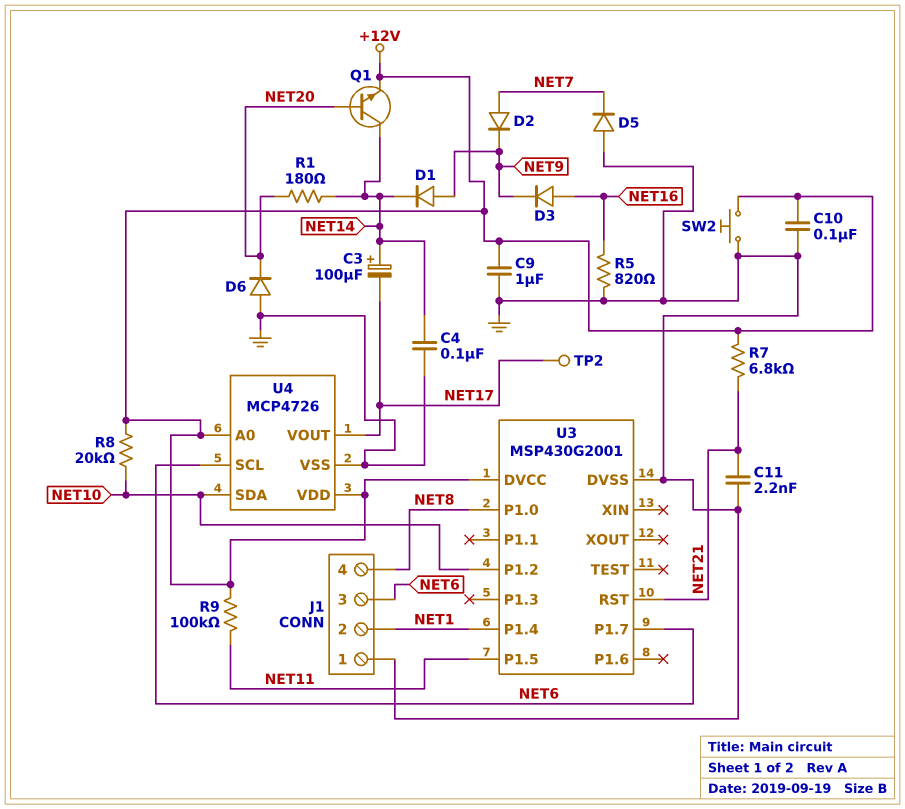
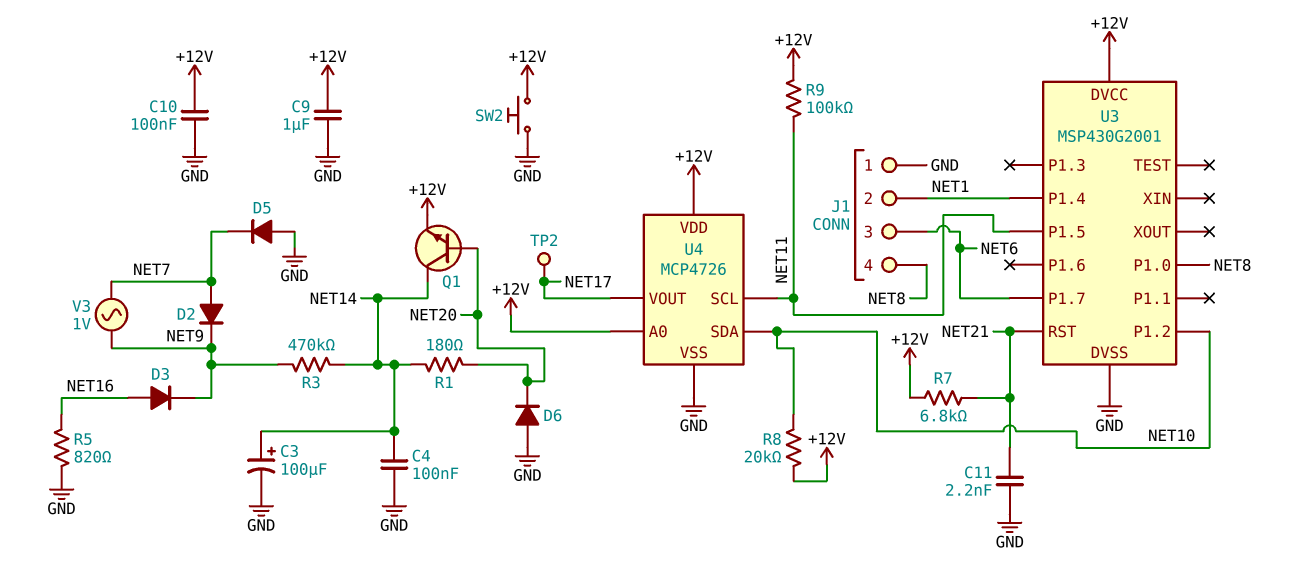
C3: 100uF (plus NET14, minus NET17) -> 100uF (plus NET14, minus GND)
D1: diode (A NET9, K NET14) -> none
R3: none -> 470k (NET9, NET14)
U4 pin SCL: NET6 -> NET11
V3: none -> AC 1V (NET7, NET9)

